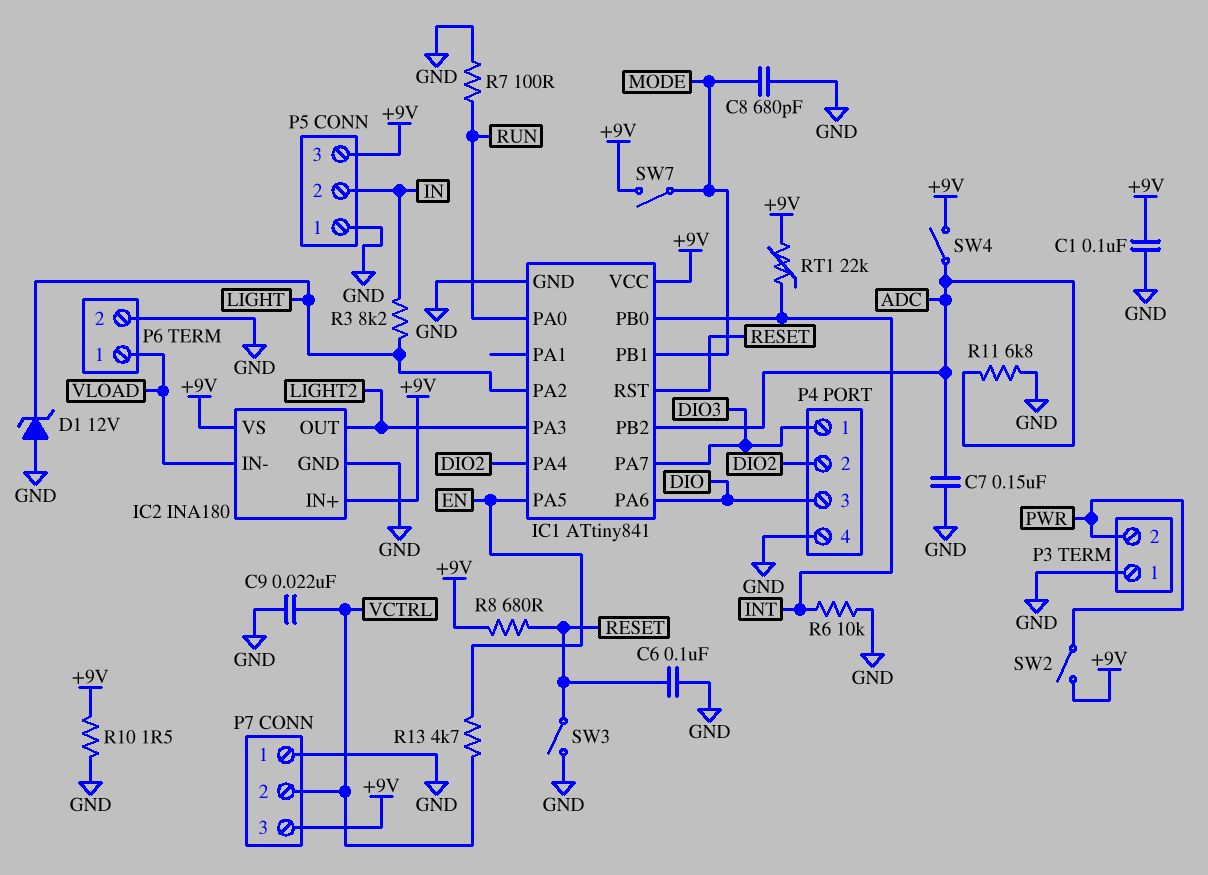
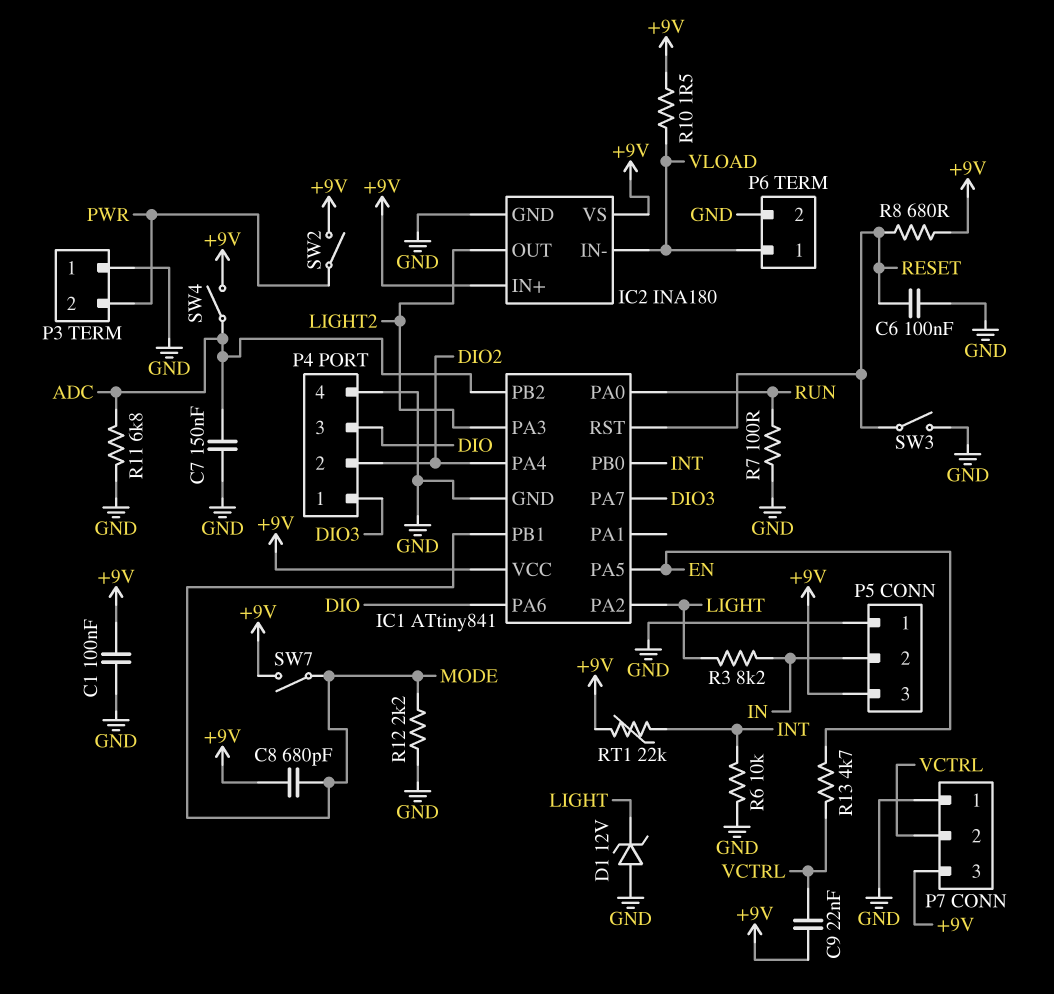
C8: 680pF (GND, MODE) -> 680pF (+9V, MODE)
C9: 22nF (GND, VCTRL) -> 22nF (+9V, VCTRL)
R10: 1.5 (+9V, GND) -> 1.5 (+9V, VLOAD)
R12: none -> 2.2k (GND, MODE)

